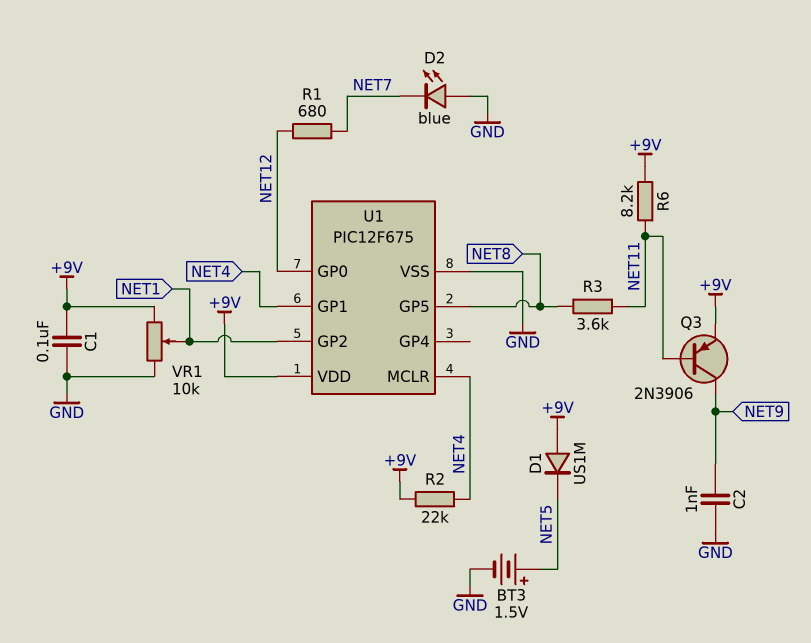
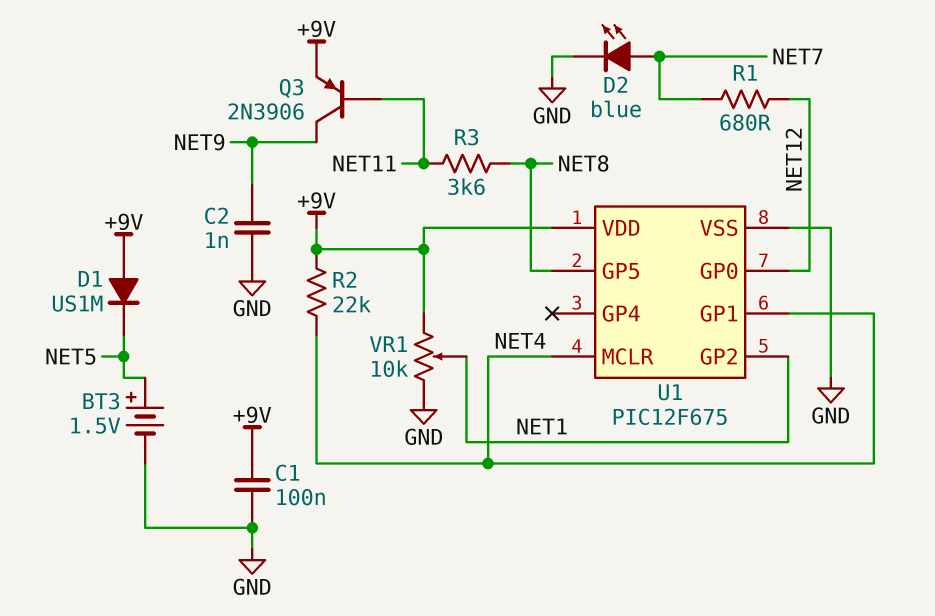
D2: LED blue (A GND, K NET7) -> LED blue (A NET7, K GND)
R6: 8.2k (+9V, NET11) -> none

